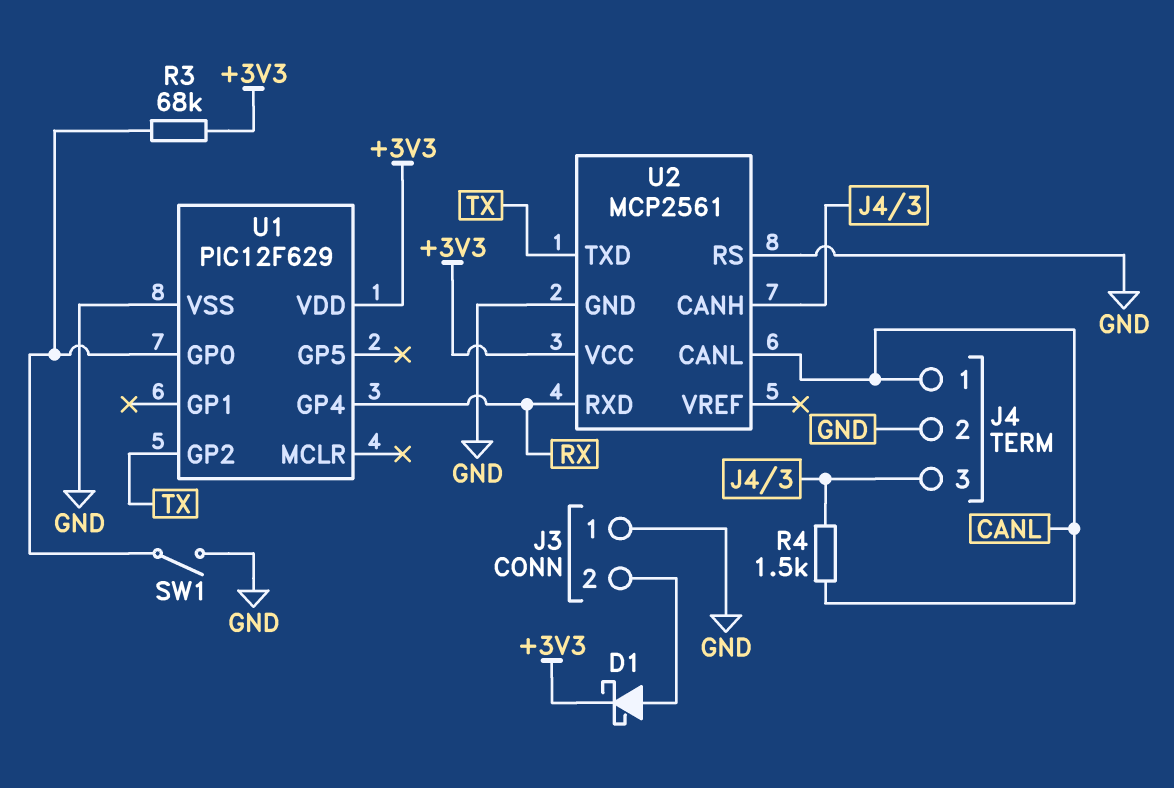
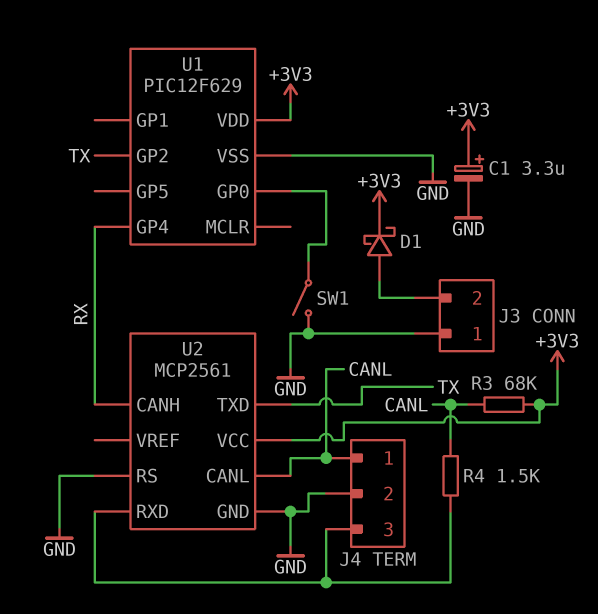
C1: none -> 3.3uF (plus +3V3, minus GND)
R3: 68k (+3V3, U1/GP0) -> 68k (+3V3, CANL)
U2 pin CANH: J4/3 -> RX
U2 pin RXD: RX -> J4/3

